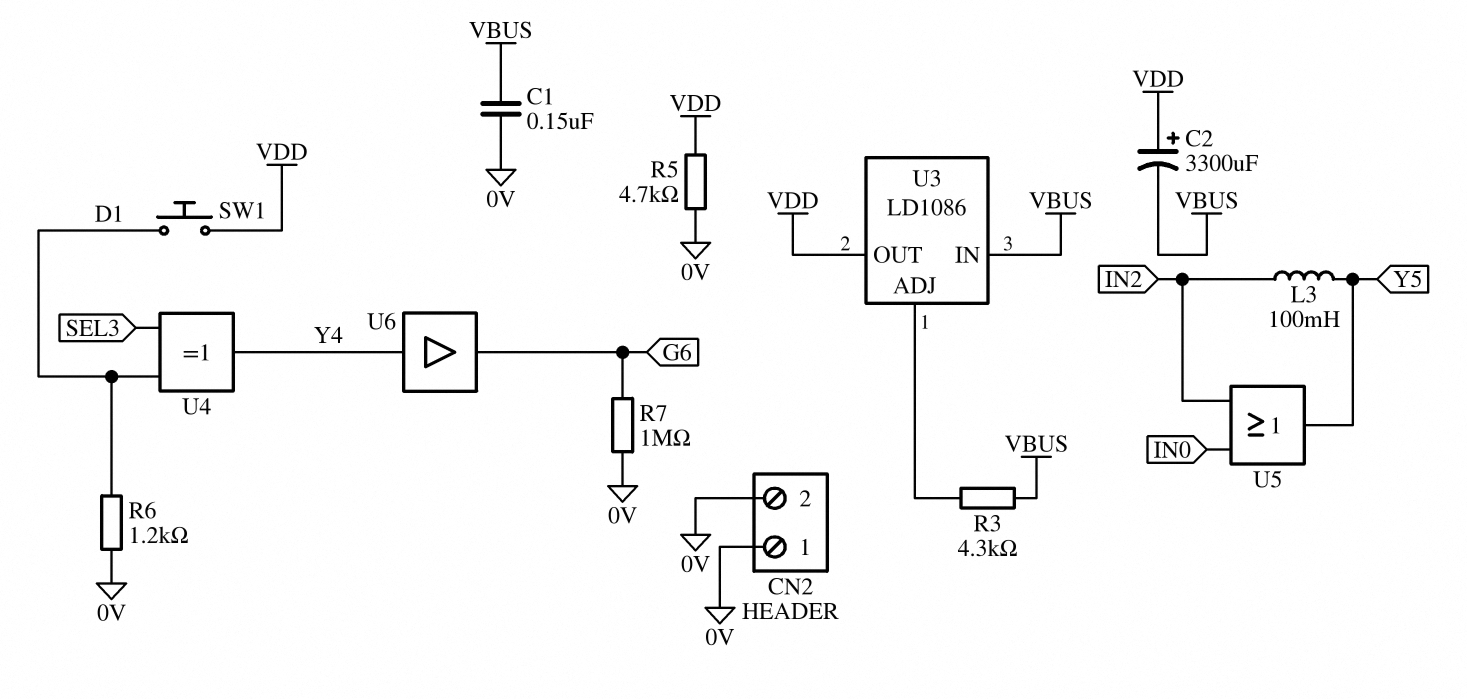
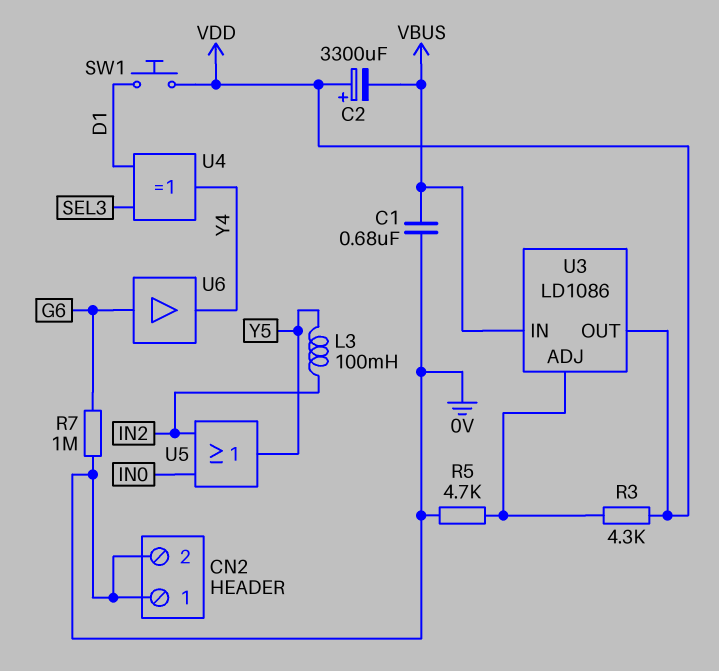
C1: 150nF (0V, VBUS) -> 680nF (0V, VBUS)
R3: 4.3k (U3/ADJ, VBUS) -> 4.3k (U3/ADJ, VDD)
R5: 4.7k (0V, VDD) -> 4.7k (0V, U3/ADJ)
R6: 1.2k (0V, D1) -> none
U6: buffer (in Y4, out G6) -> buffer (in G6, out Y4)

